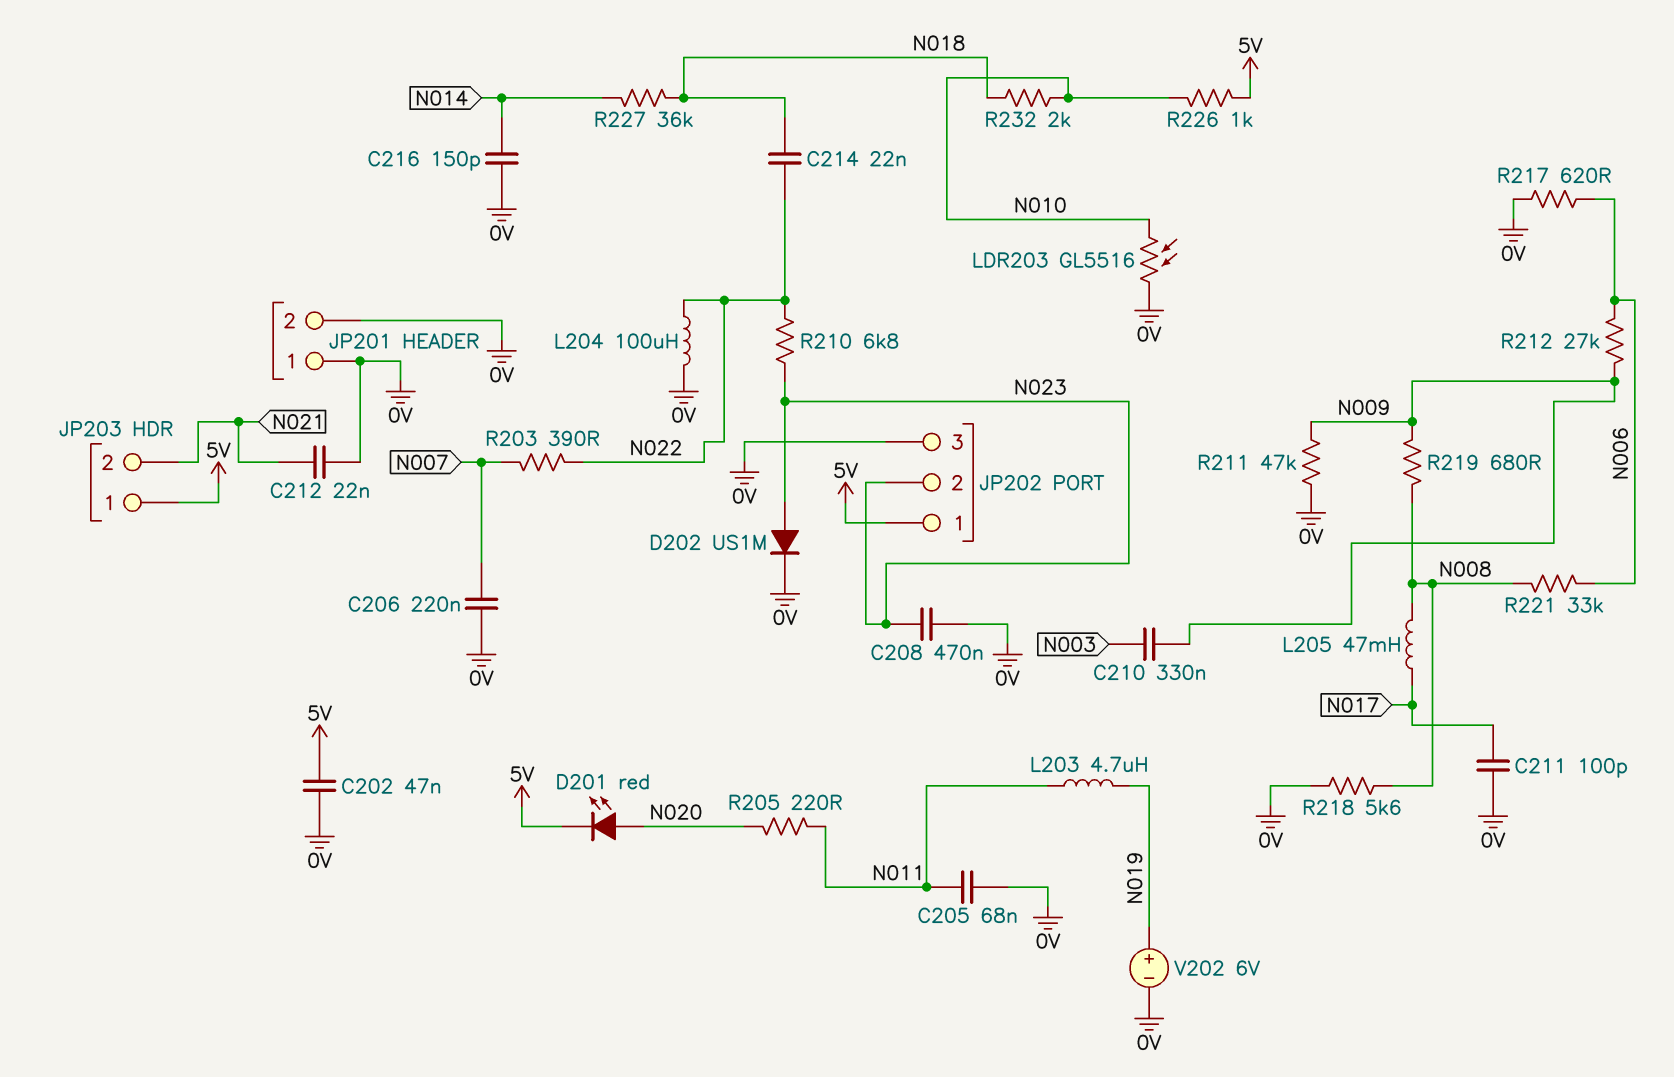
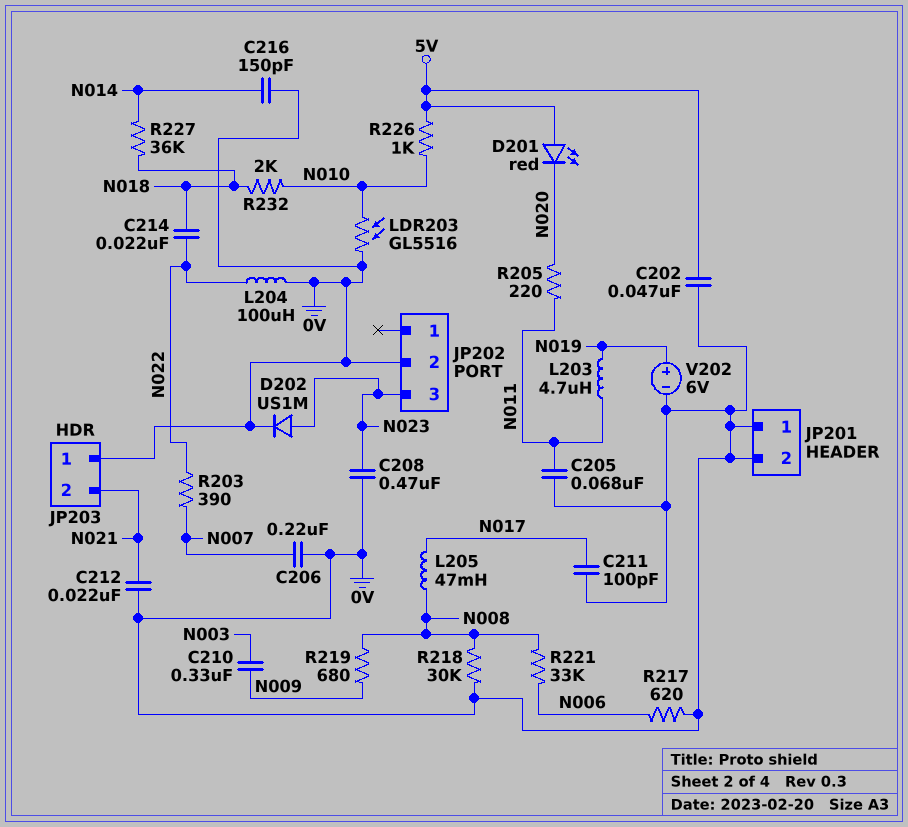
D201: LED red (A N020, K 5V) -> LED red (A 5V, K N020)
JP202 pin 1: 5V -> none
JP202 pin 2: N023 -> 0V
JP202 pin 3: 0V -> N023
JP203 pin 1: 5V -> 0V
R210: 6.8k (N022, N023) -> none
R211: 47k (0V, N009) -> none
R212: 27k (N006, N009) -> none
R218: 5.6k (0V, N008) -> 30k (0V, N008)

